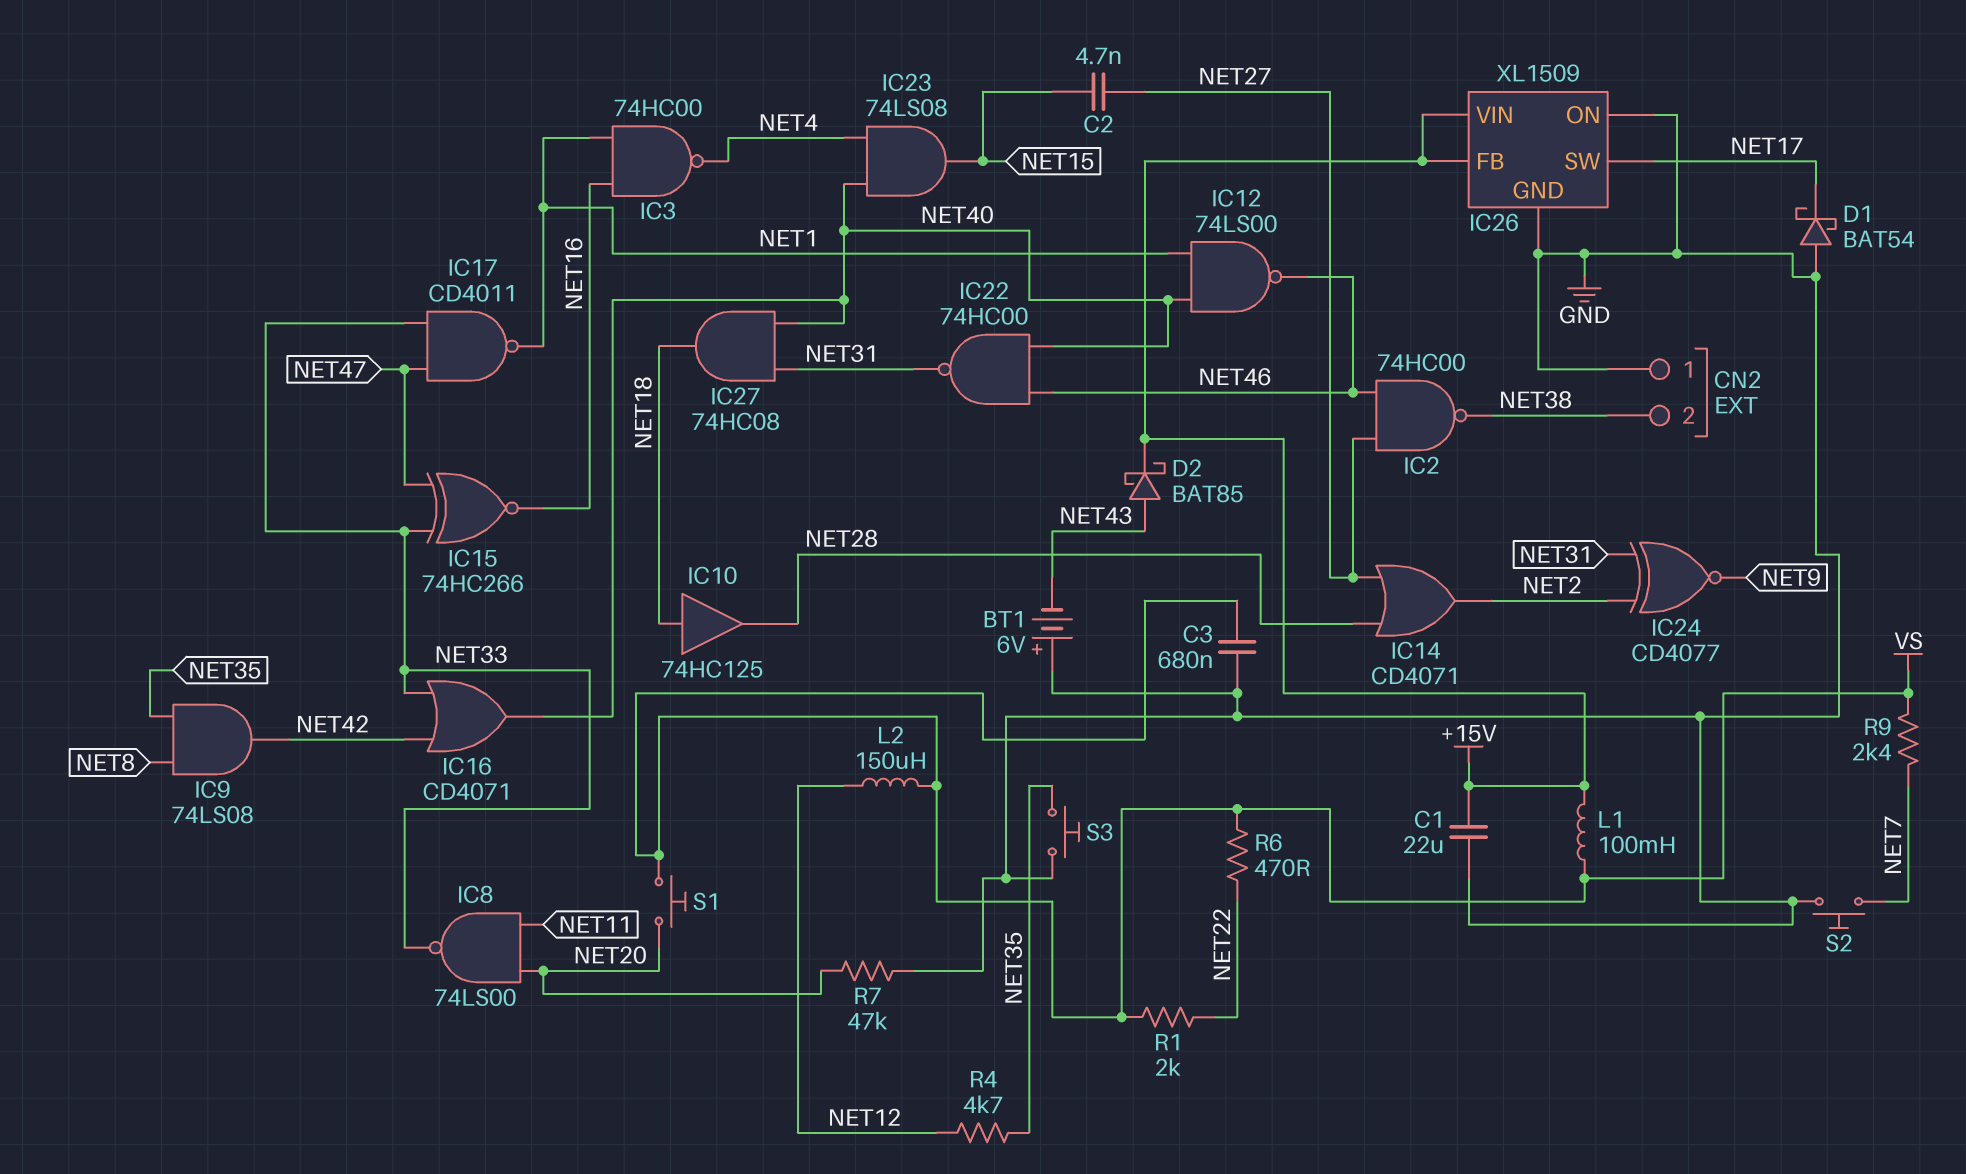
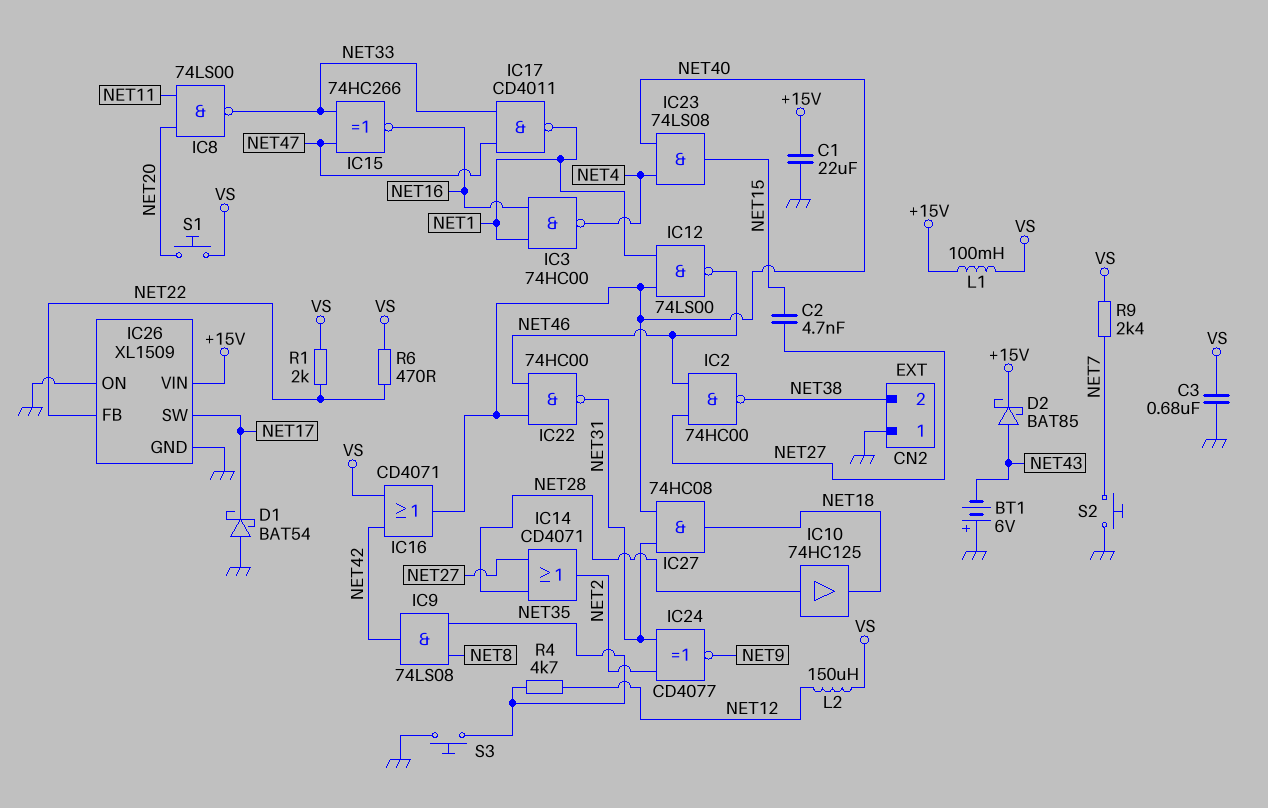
IC10: buffer 74HC125 (in NET18, out NET28) -> buffer 74HC125 (in NET28, out NET18)
IC16: OR CD4071 (in NET33, in NET42, out NET40) -> OR CD4071 (in NET42, in VS, out NET40)
IC26 pin FB: +15V -> NET22
R7: 47k (GND, NET20) -> none

